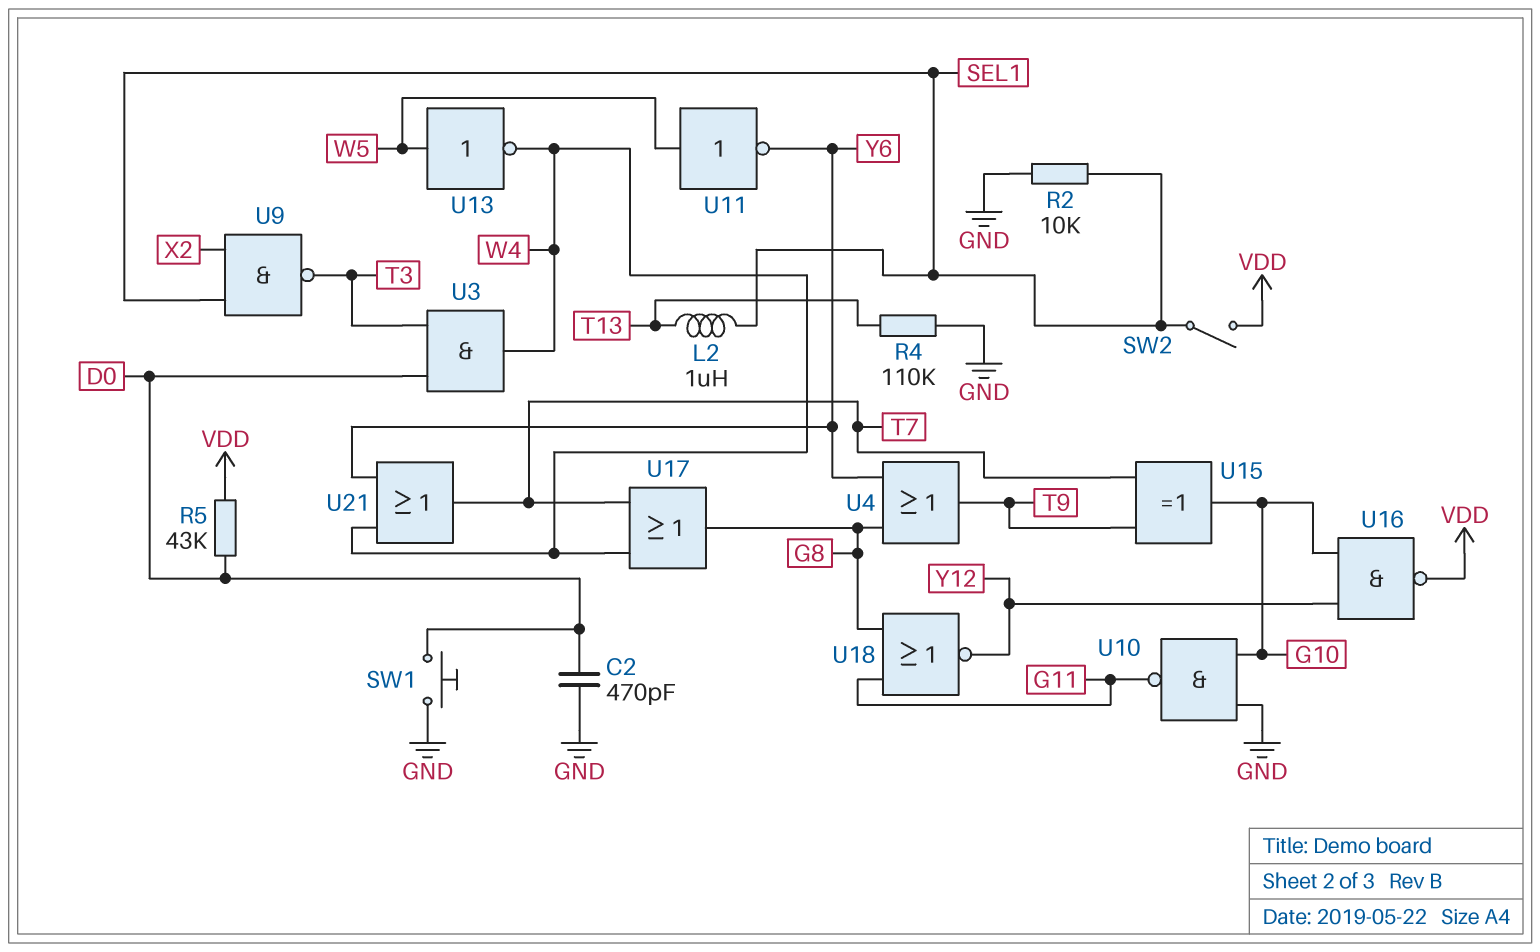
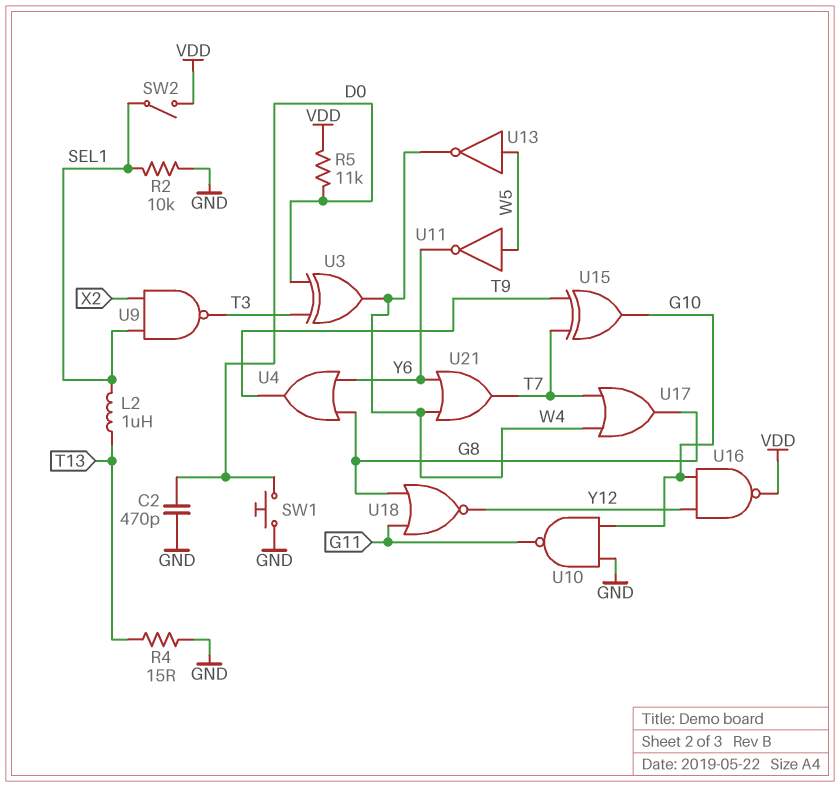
R4: 110k (GND, T13) -> 15 (GND, T13)
R5: 43k (D0, VDD) -> 11k (D0, VDD)
U3: AND (in D0, in T3, out W4) -> XOR (in D0, in T3, out W4)

